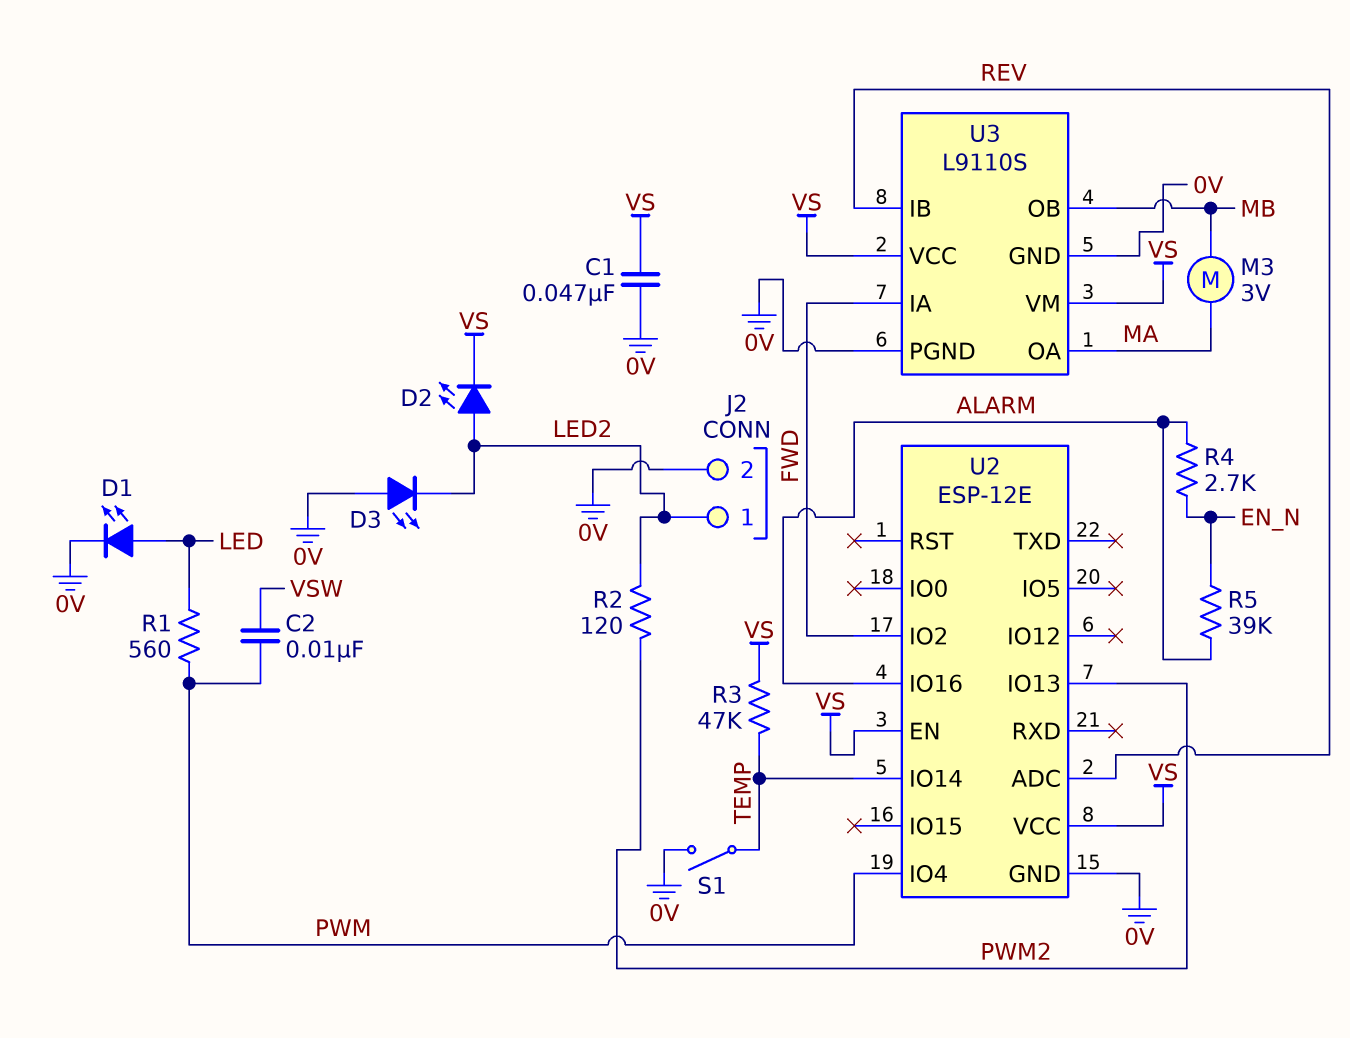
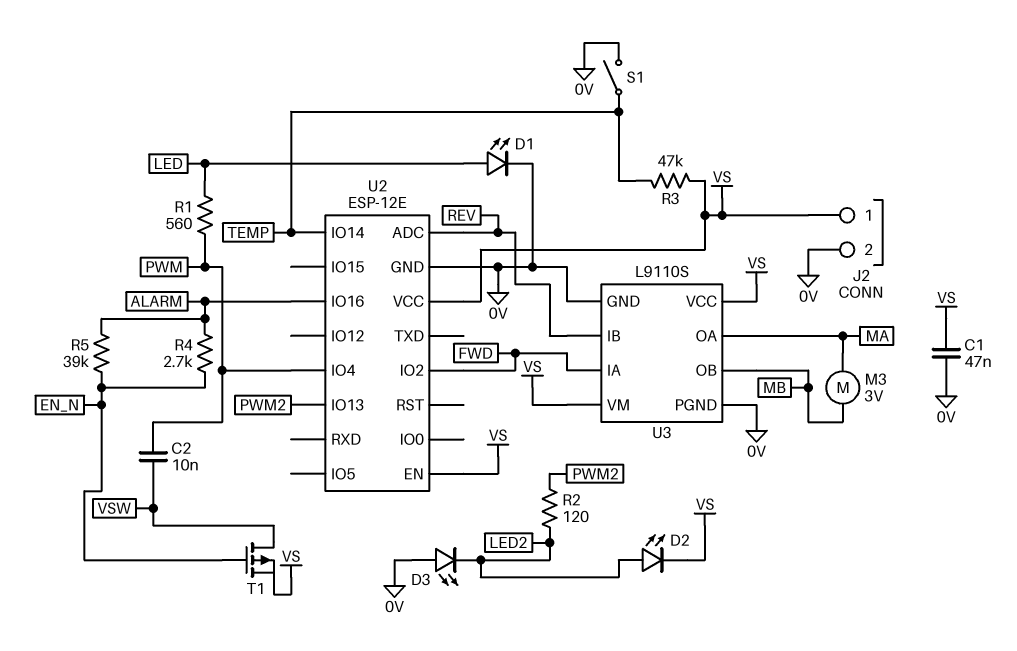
J2 pin 1: LED2 -> VS
T1: none -> PMOS (G EN_N, D VSW, S VS)

